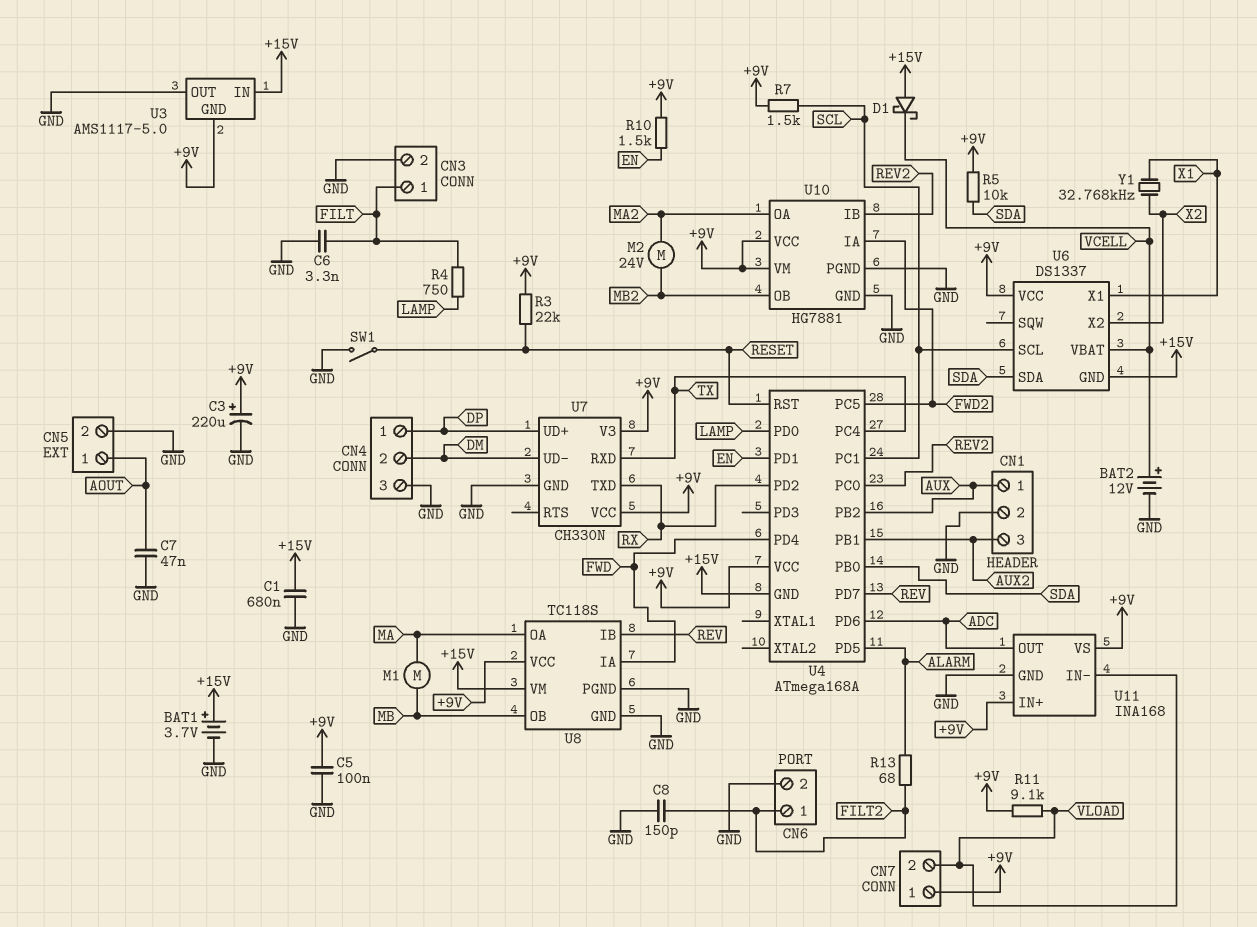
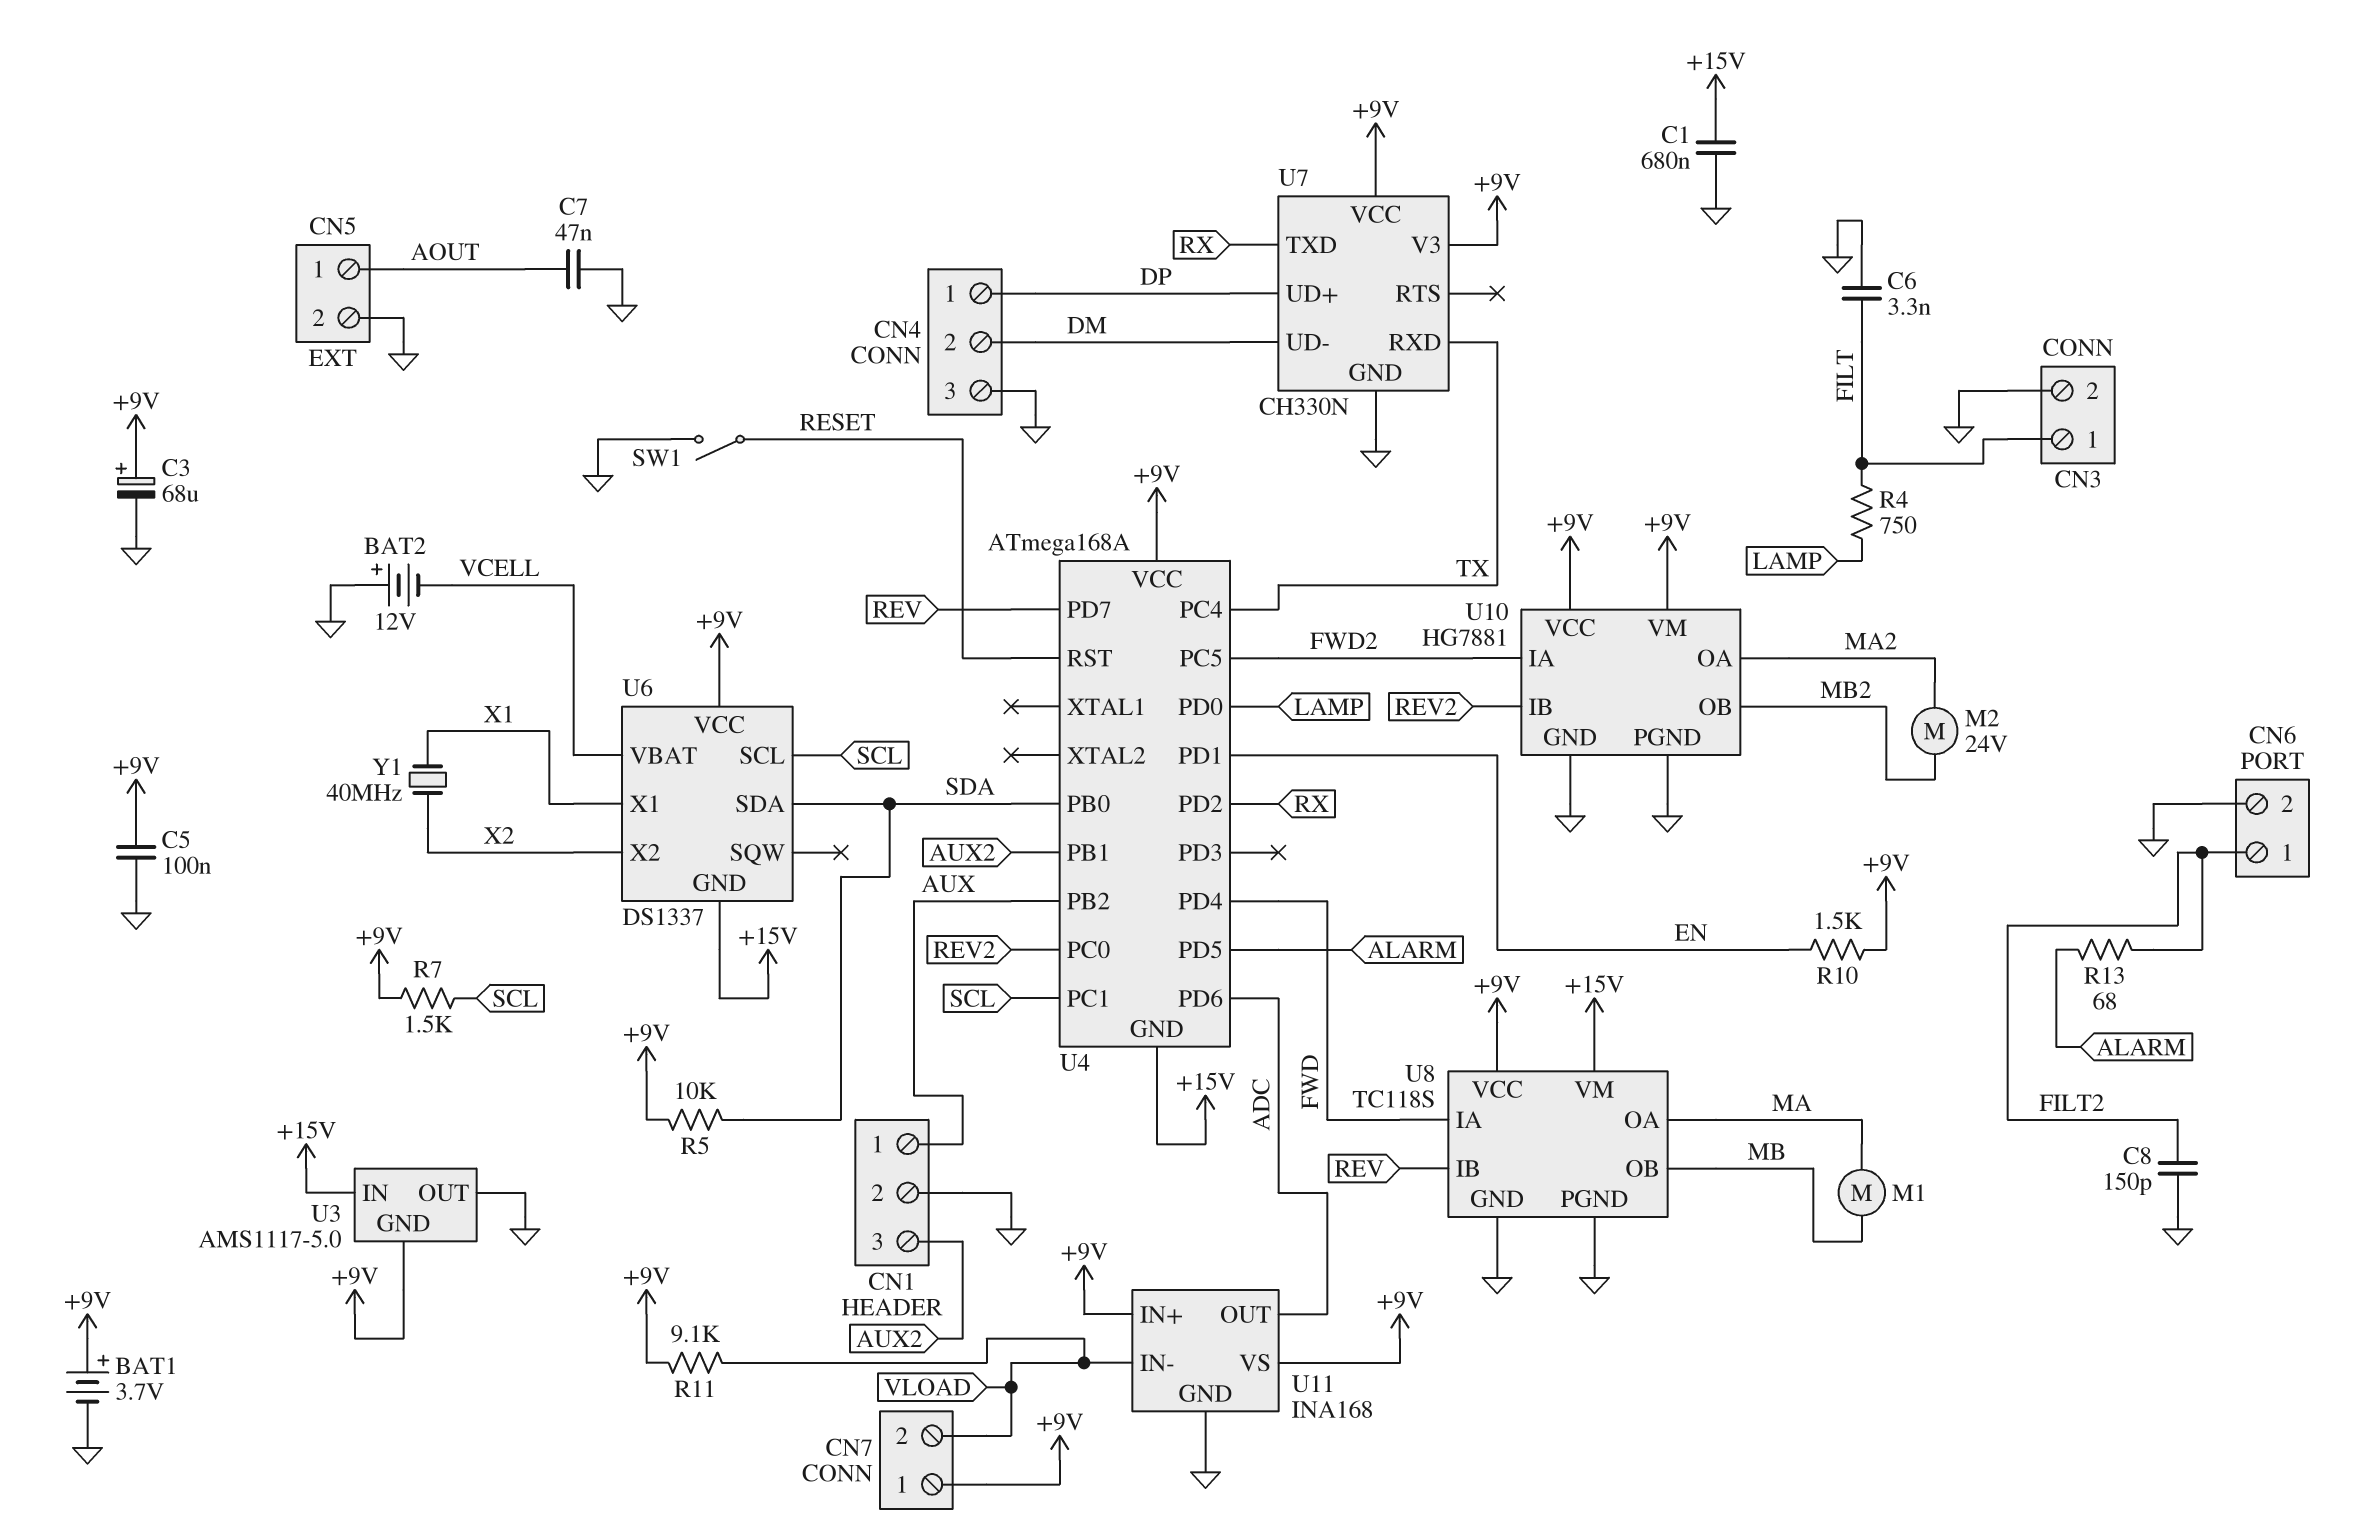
BAT1: 3.7V (plus +15V, minus GND) -> 3.7V (plus +9V, minus GND)
BAT2: 12V (plus VCELL, minus GND) -> 12V (plus GND, minus VCELL)
C3: 220uF (plus +9V, minus GND) -> 68uF (plus +9V, minus GND)
D1: schottky (A +15V, K VCELL) -> none
R3: 22k (+9V, RESET) -> none
Y1: 32.768kHz (X1, X2) -> 40MHz (X1, X2)

